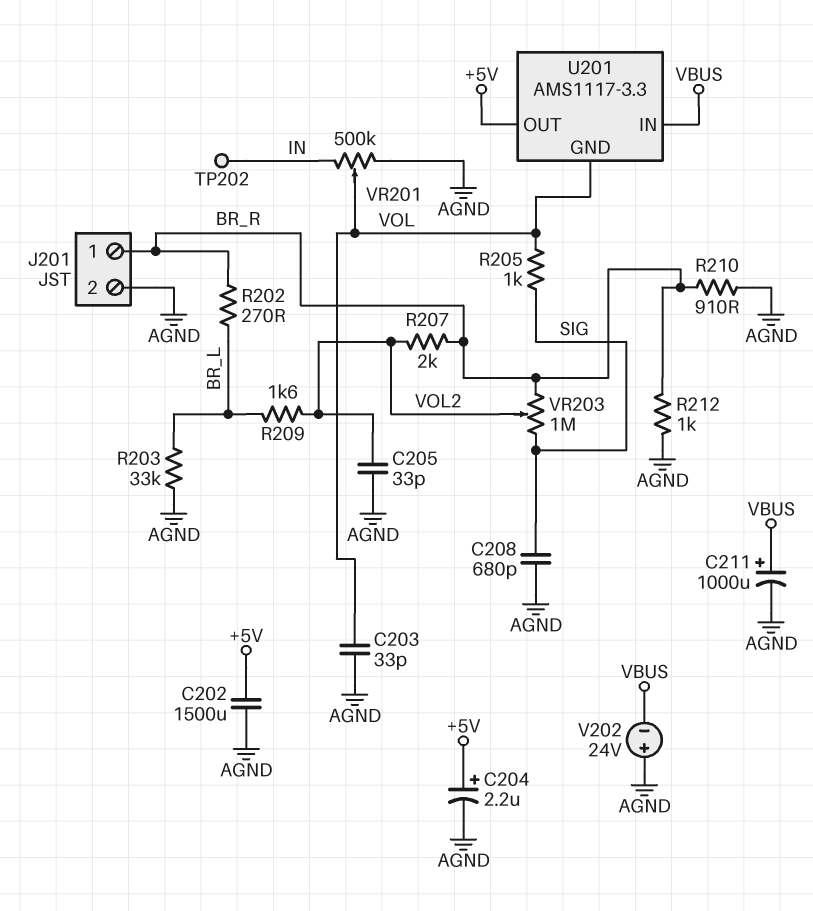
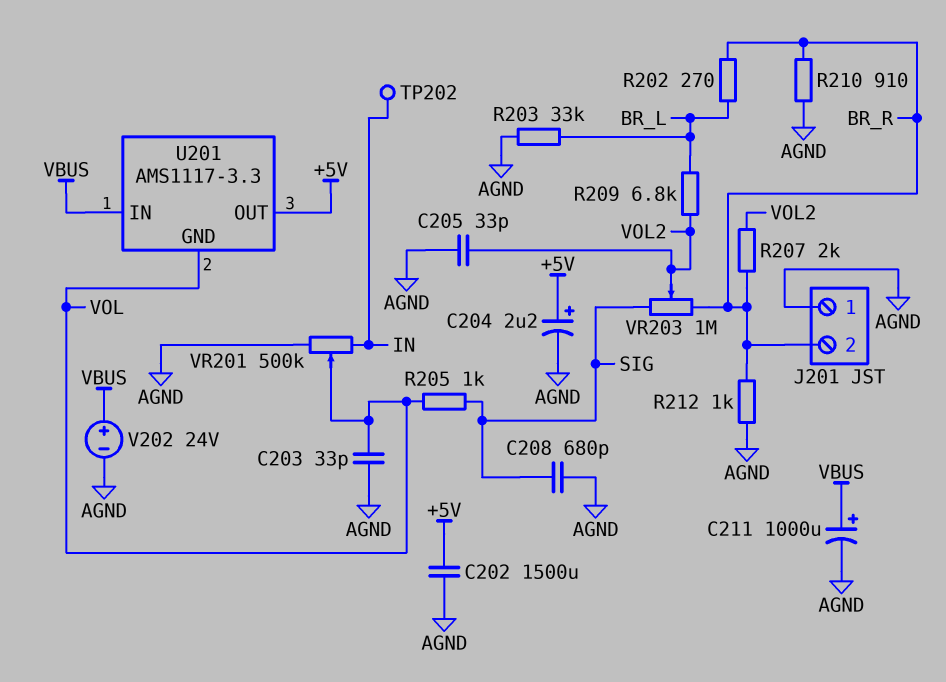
J201 pin 1: BR_R -> AGND
J201 pin 2: AGND -> BR_R
R209: 1.6k (BR_L, VOL2) -> 6.8k (BR_L, VOL2)
V202: 24V (plus AGND, minus VBUS) -> 24V (plus VBUS, minus AGND)

